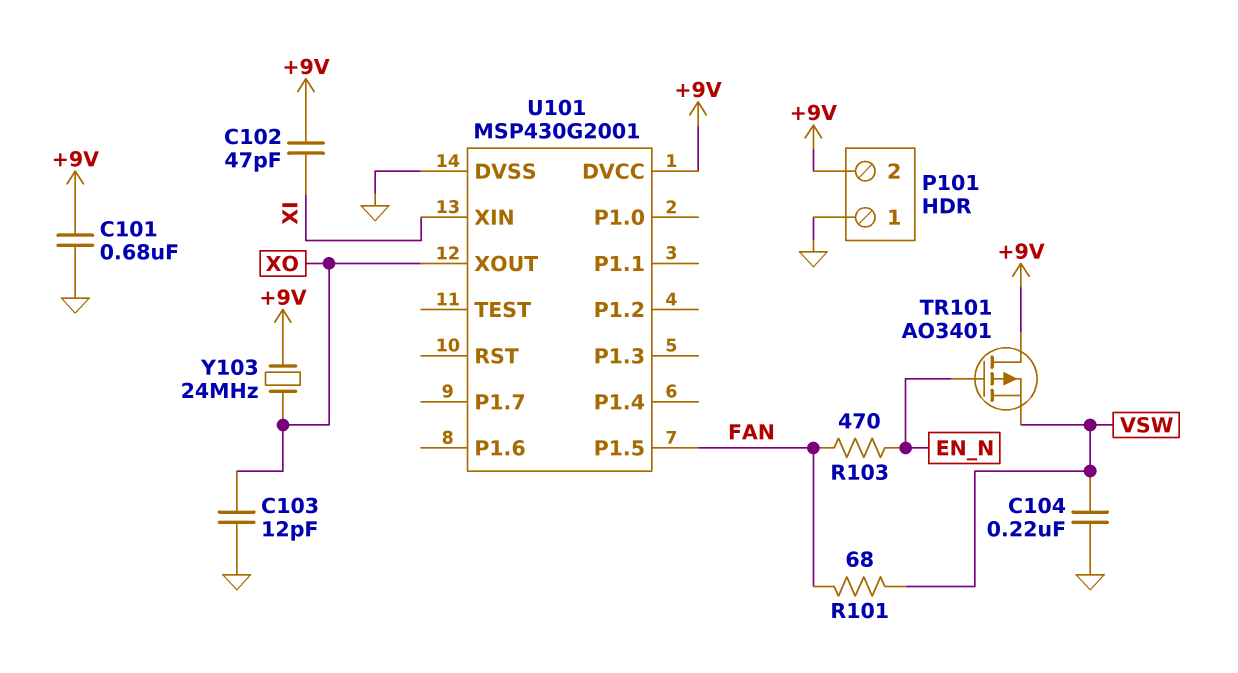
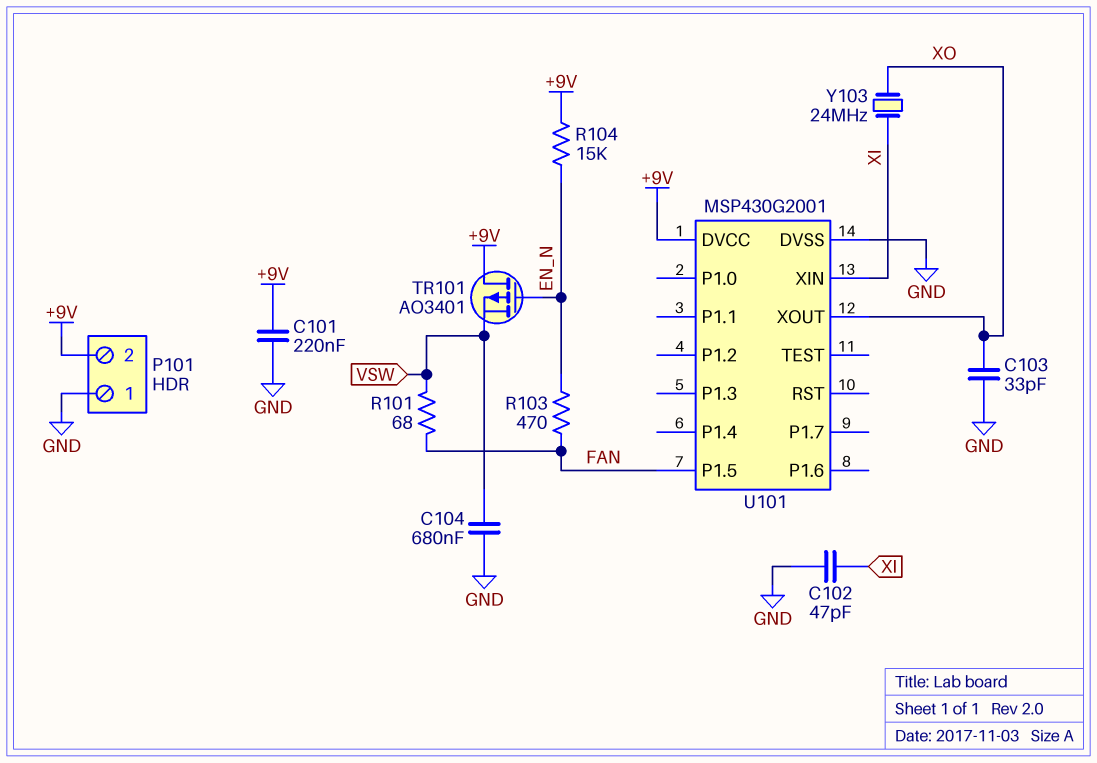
C101: 680nF (+9V, GND) -> 220nF (+9V, GND)
C102: 47pF (+9V, XI) -> 47pF (GND, XI)
C103: 12pF (GND, XO) -> 33pF (GND, XO)
C104: 220nF (GND, VSW) -> 680nF (GND, VSW)
R104: none -> 15k (+9V, EN_N)
Y103: 24MHz (+9V, XO) -> 24MHz (XI, XO)

